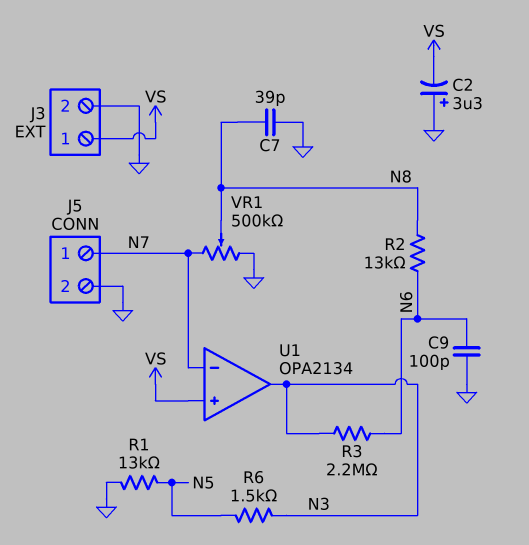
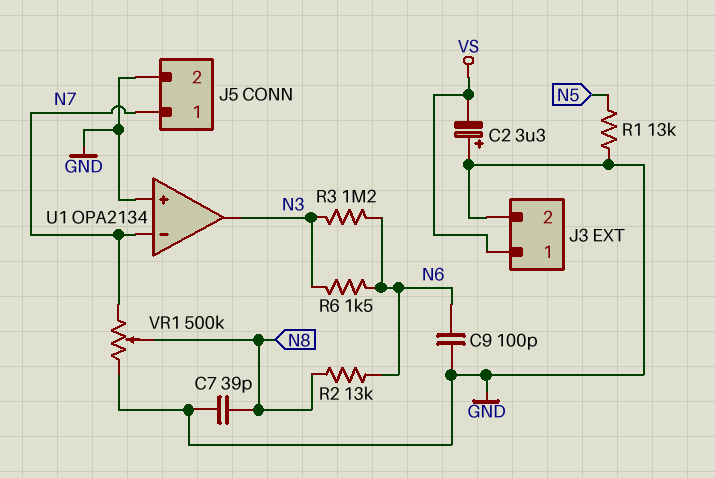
R3: 2.2M (N3, N6) -> 1.2M (N3, N6)
R6: 1.5k (N3, N5) -> 1.5k (N3, N6)
U1 pin in+: VS -> GND

